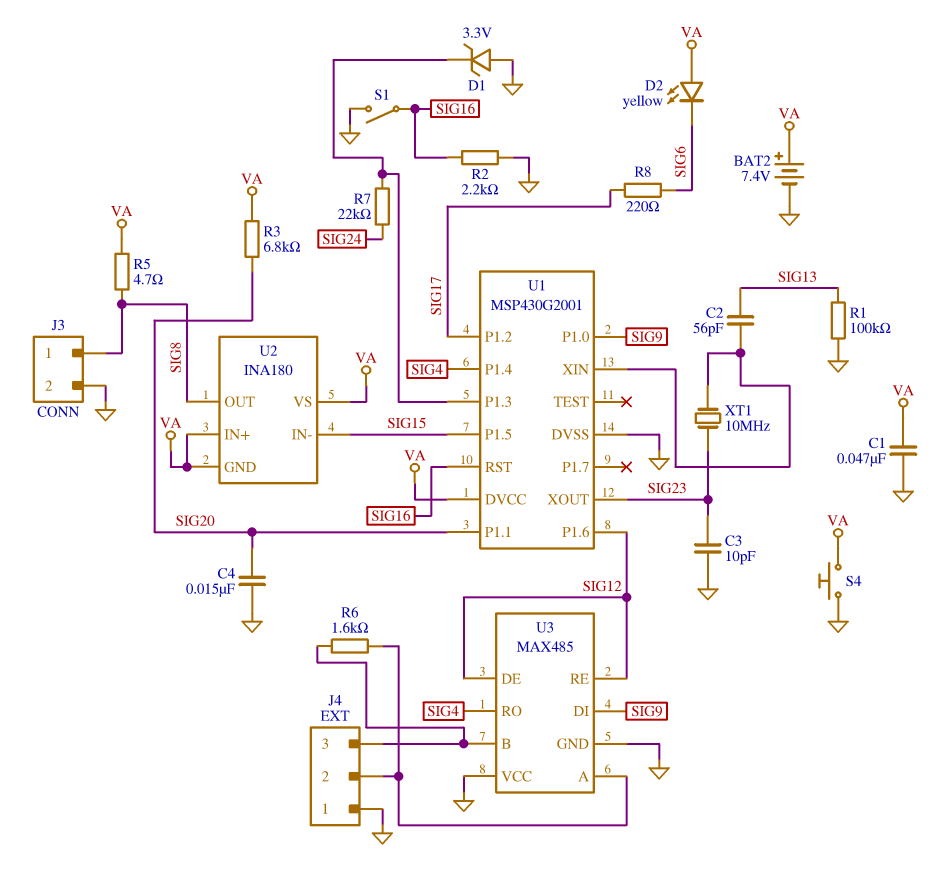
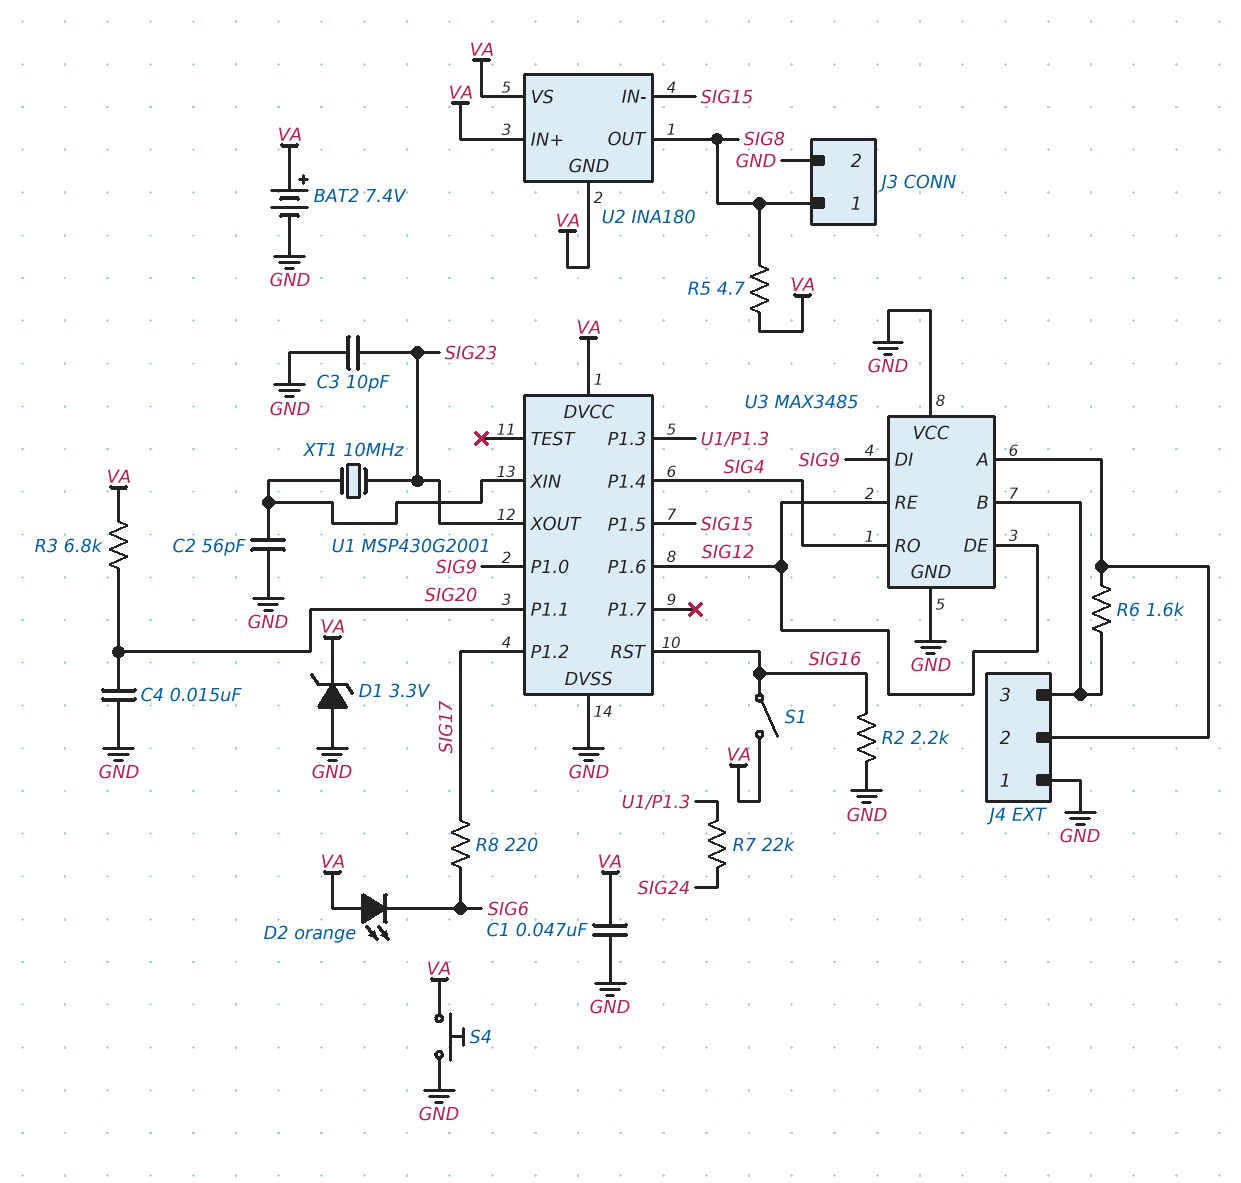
C2: 56pF (SIG13, U1/XIN) -> 56pF (GND, U1/XIN)
D1: zener 3.3V (A GND, K U1/P1.3) -> zener 3.3V (A GND, K VA)
D2: LED yellow (A VA, K SIG6) -> LED orange (A VA, K SIG6)
R1: 100k (GND, SIG13) -> none
S1: switch (GND, SIG16) -> switch (SIG16, VA)
U3: MAX485 -> MAX3485

